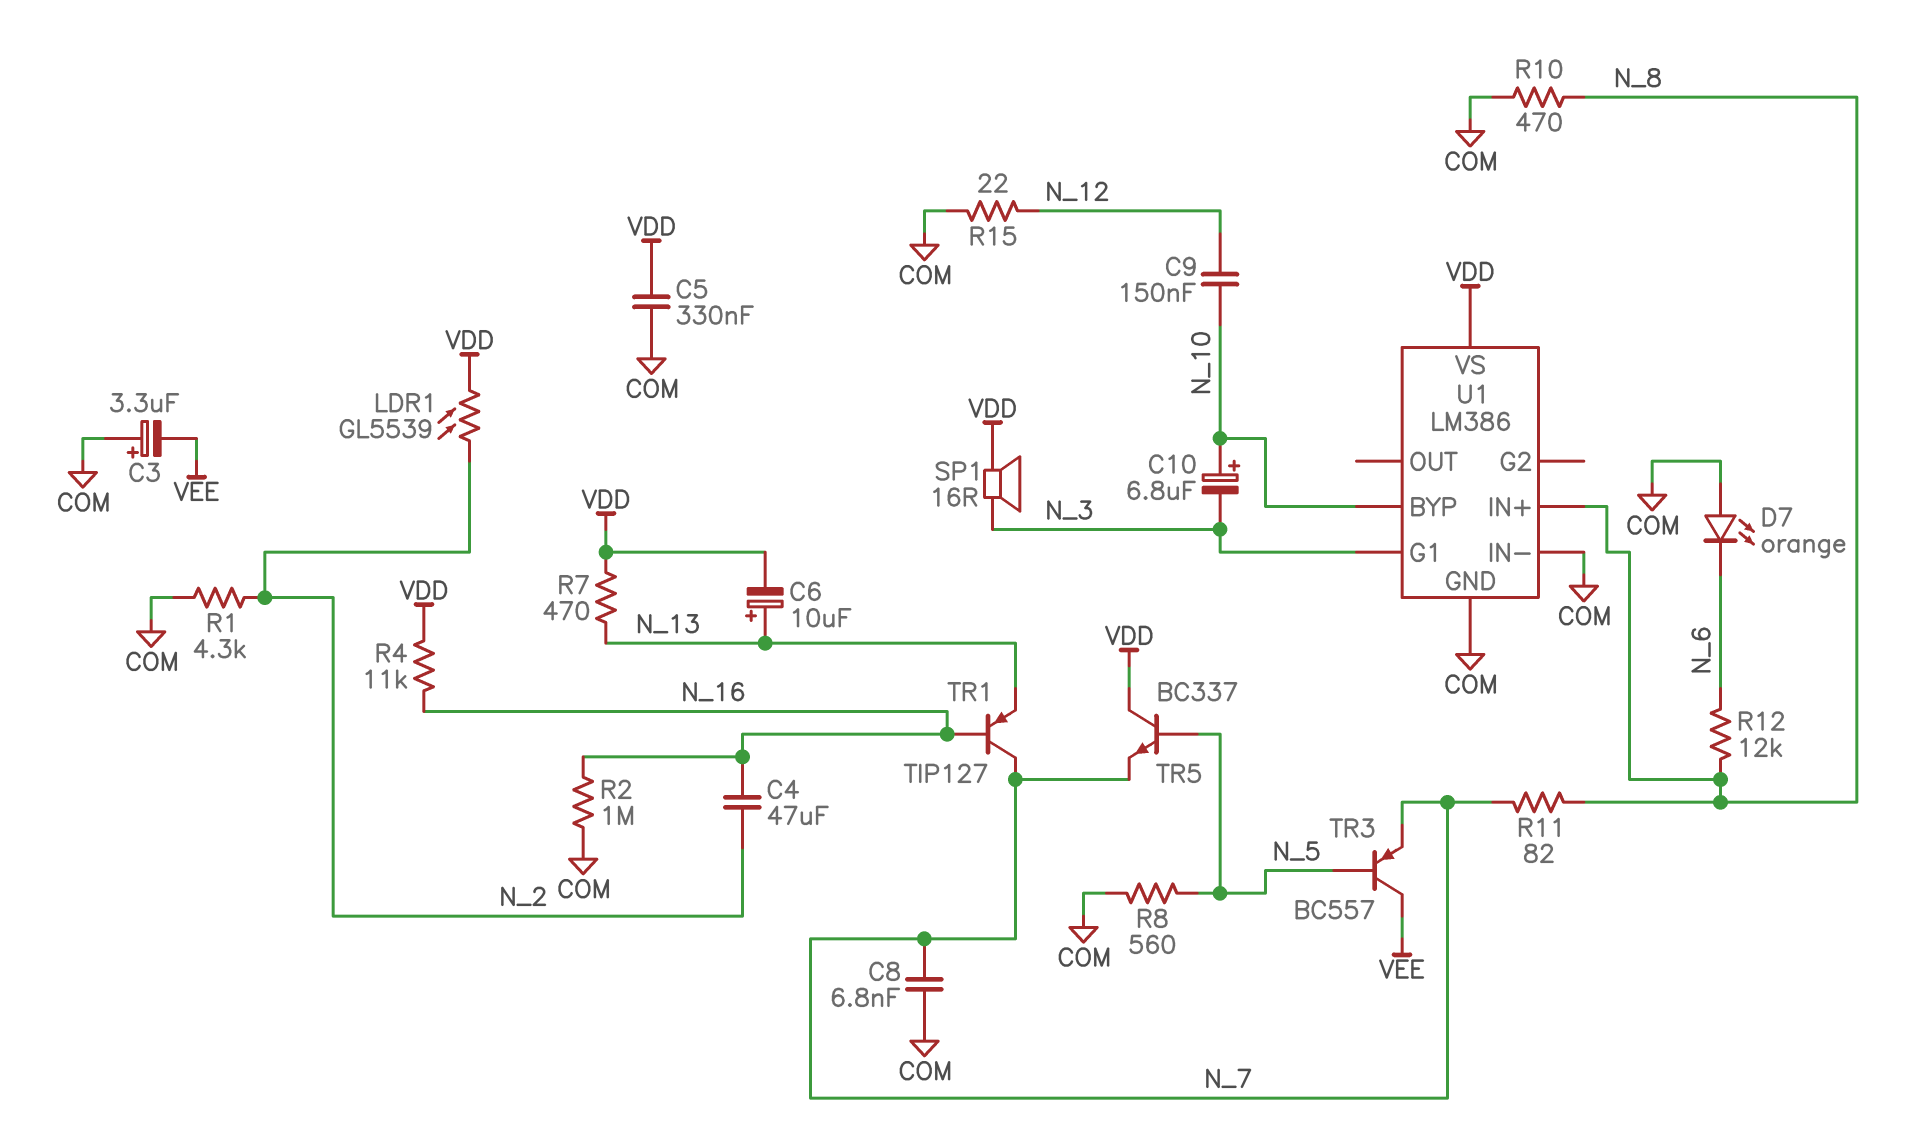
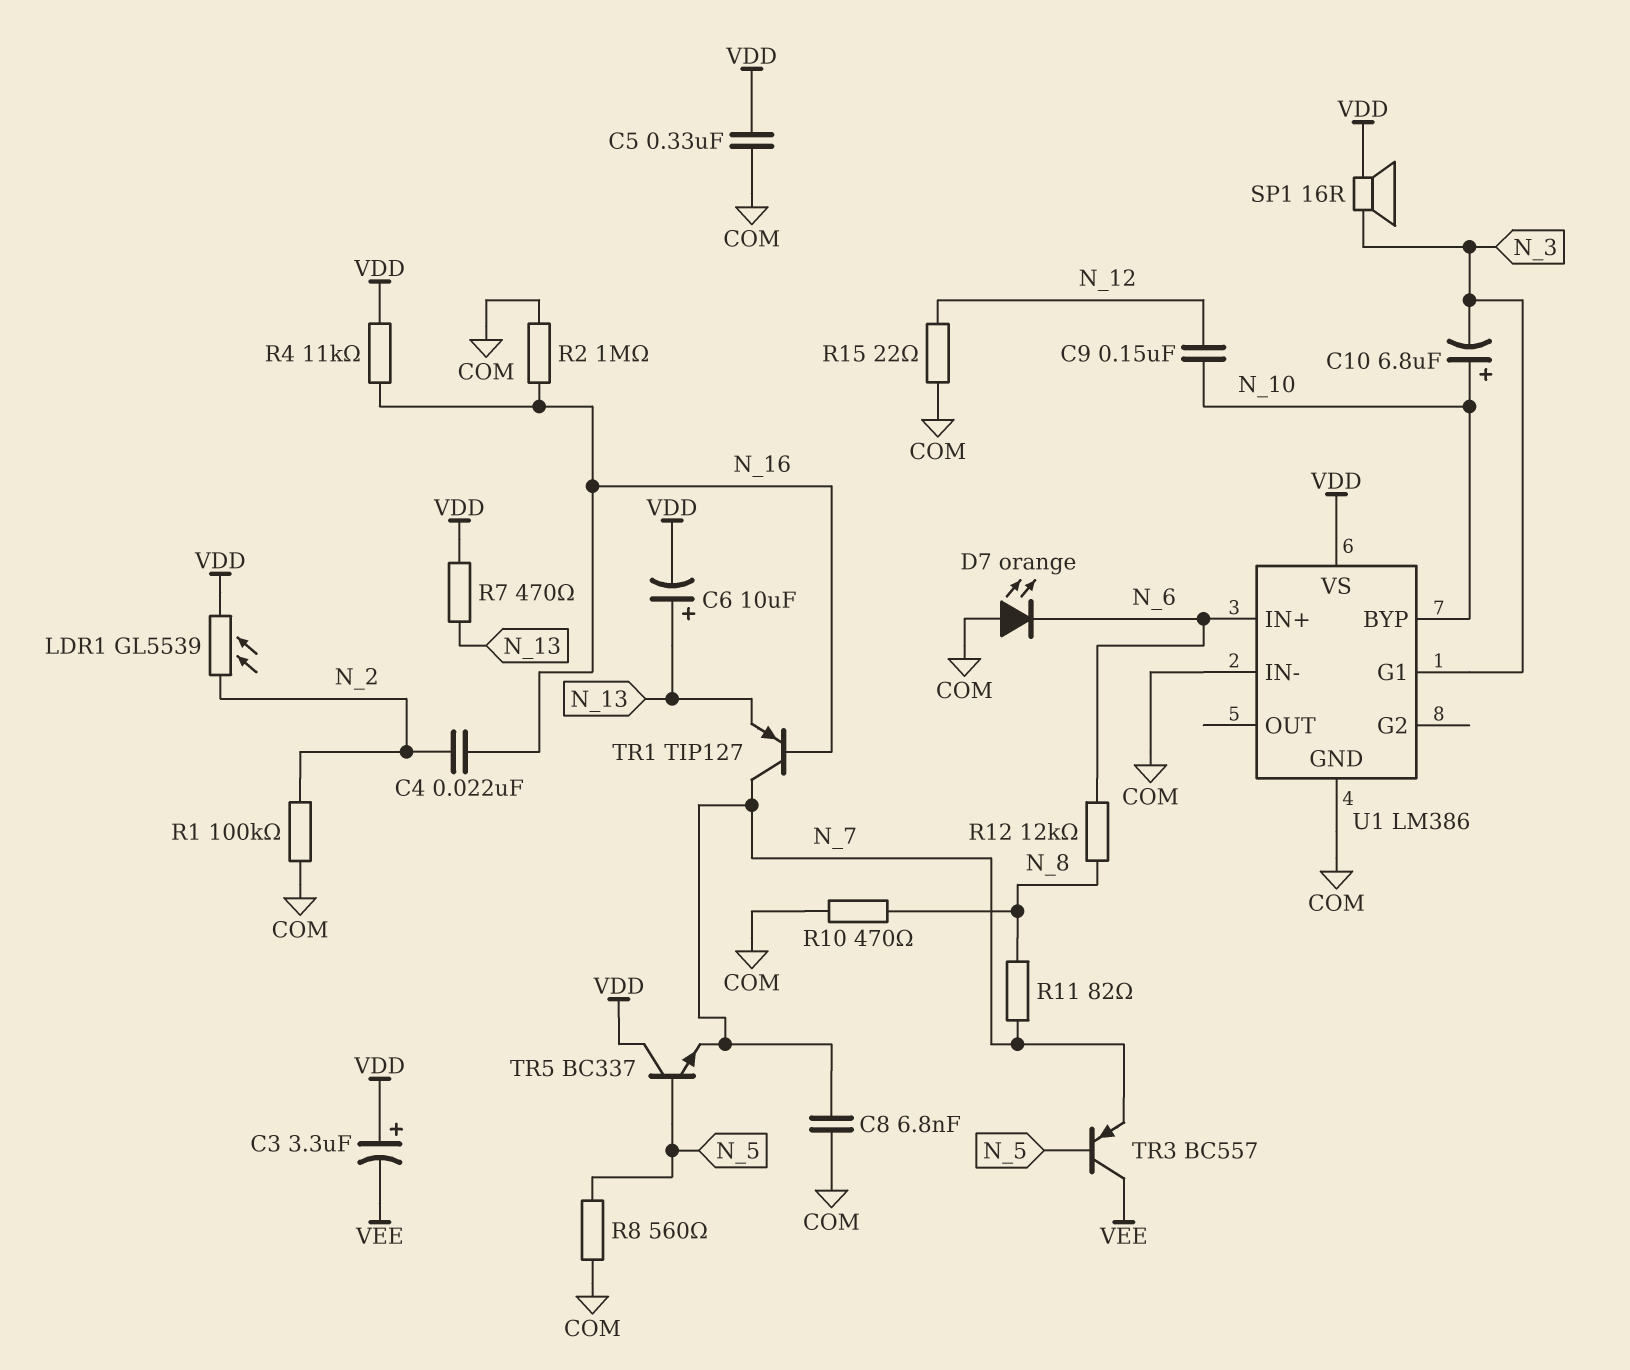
C3: 3.3uF (plus COM, minus VEE) -> 3.3uF (plus VDD, minus VEE)
C4: 47uF (N_2, N_16) -> 22nF (N_2, N_16)
R1: 4.3k (COM, N_2) -> 100k (COM, N_2)
U1 pin IN+: N_8 -> N_6

